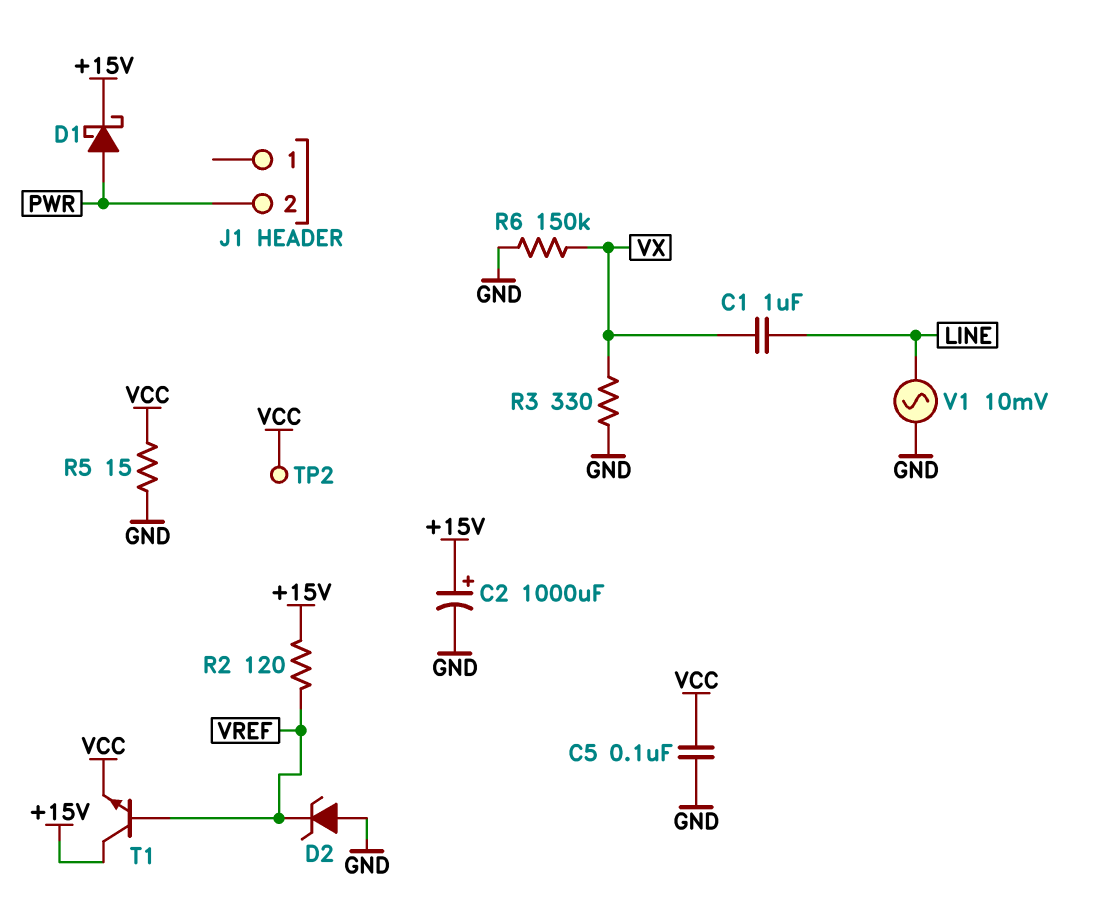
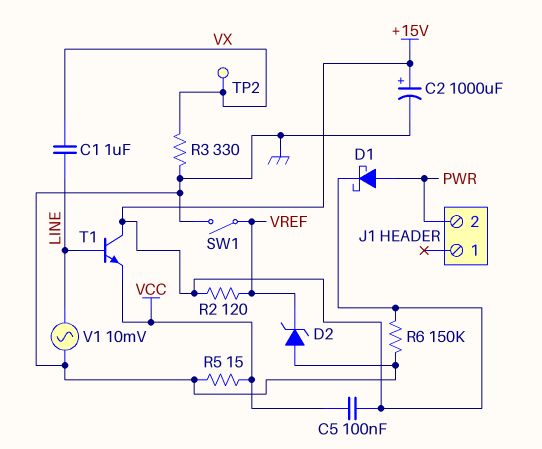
C5: 100nF (GND, VCC) -> 100nF (+15V, VCC)
R6: 150k (GND, VX) -> 150k (+15V, GND)
SW1: none -> switch (GND, VREF)
T1: NPN (B VREF, C +15V, E VCC) -> NPN (B LINE, C +15V, E VCC)
TP2: test point (VCC) -> test point (VX)

